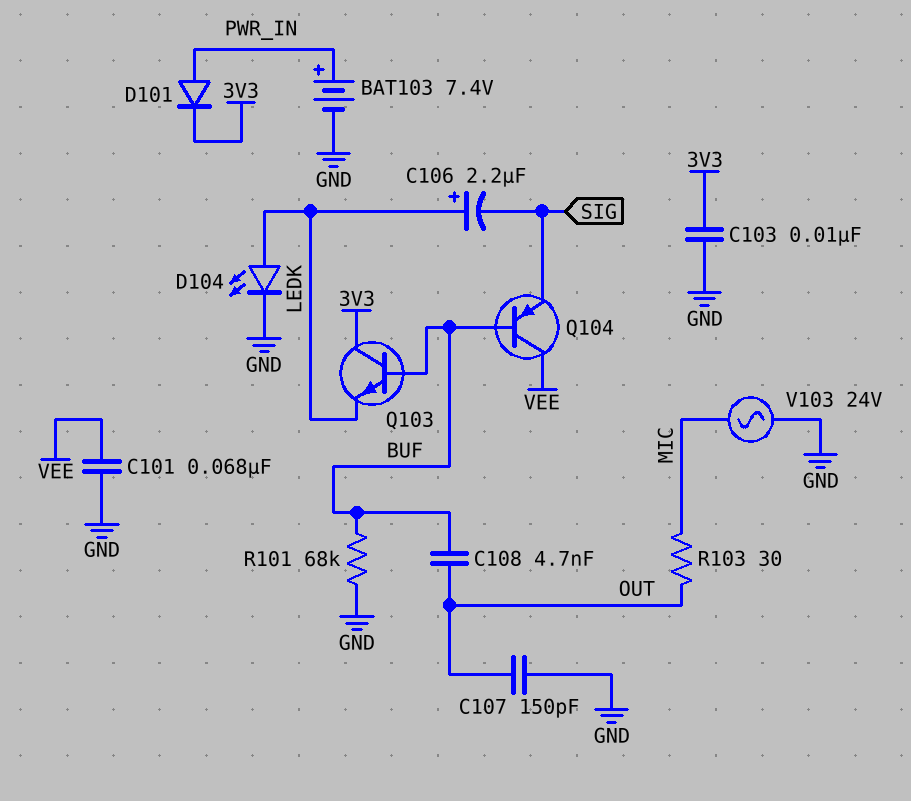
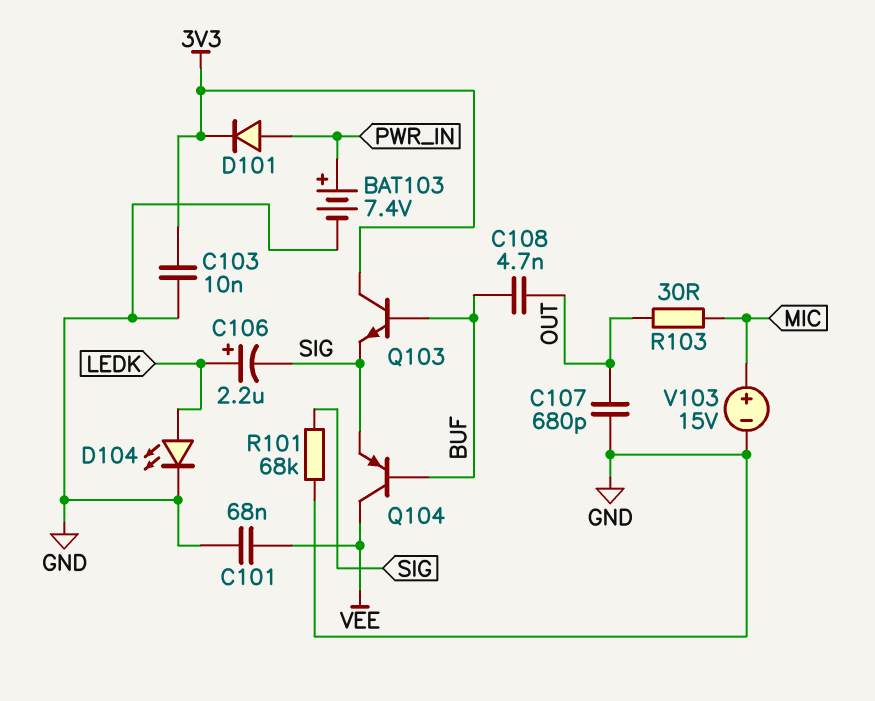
C107: 150pF (GND, OUT) -> 680pF (GND, OUT)
Q103: NPN (B BUF, C 3V3, E LEDK) -> NPN (B BUF, C 3V3, E SIG)
R101: 68k (BUF, GND) -> 68k (GND, SIG)
V103: AC 24V (GND, MIC) -> 15V (plus MIC, minus GND)

